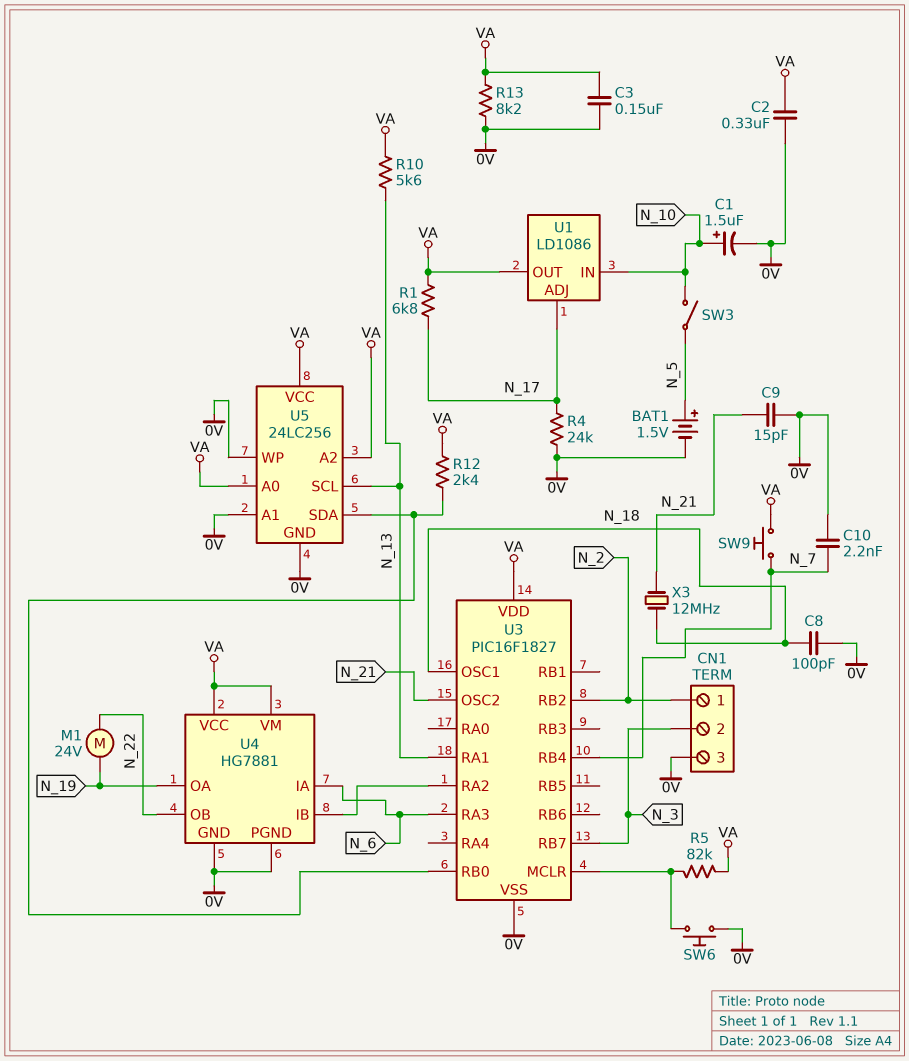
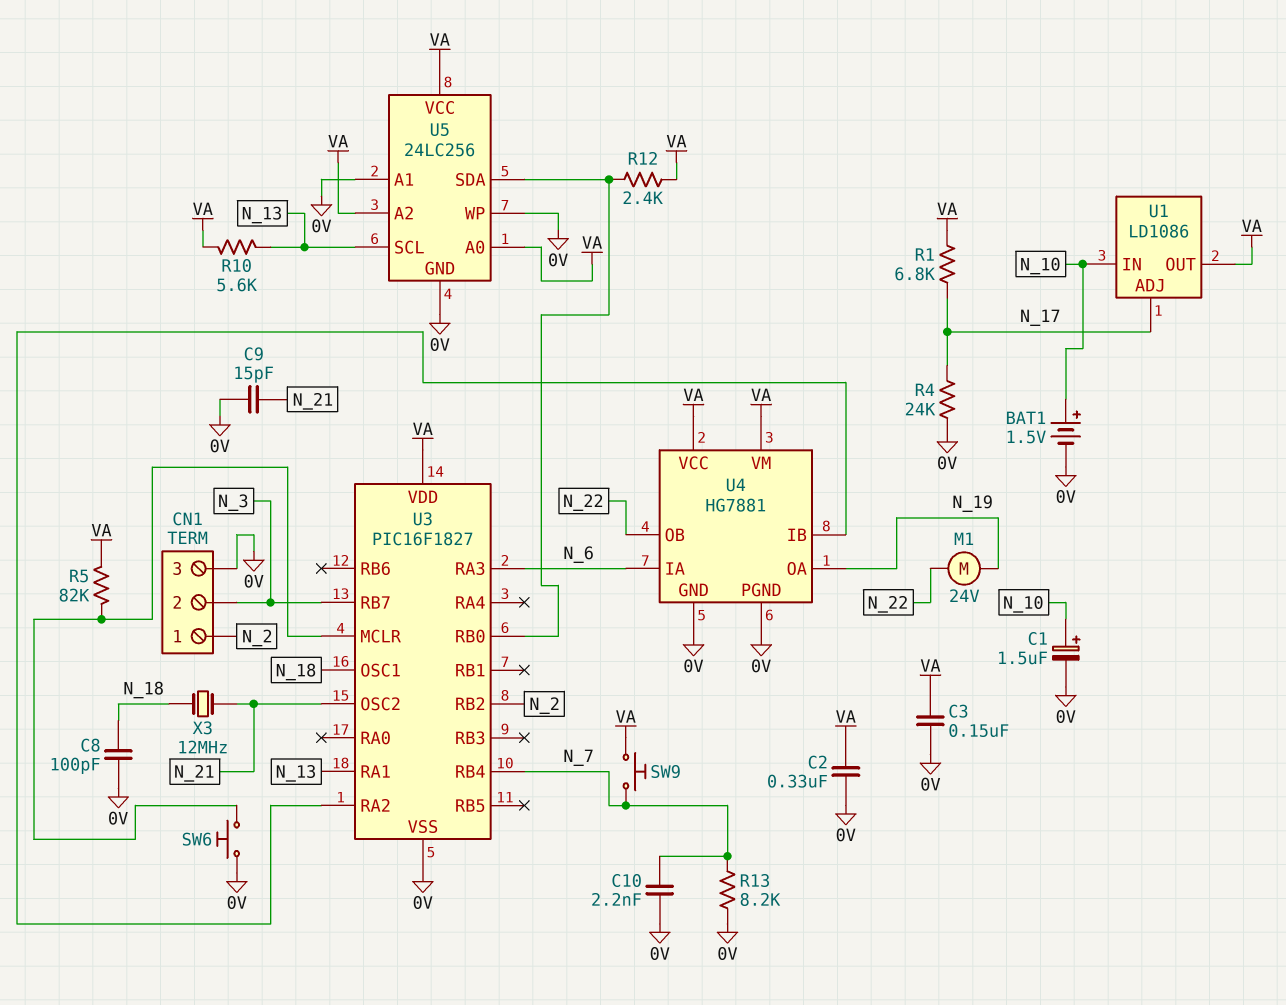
BAT1: 1.5V (plus N_5, minus 0V) -> 1.5V (plus N_10, minus 0V)
R13: 8.2k (0V, VA) -> 8.2k (0V, N_7)
SW3: switch (N_5, N_10) -> none

